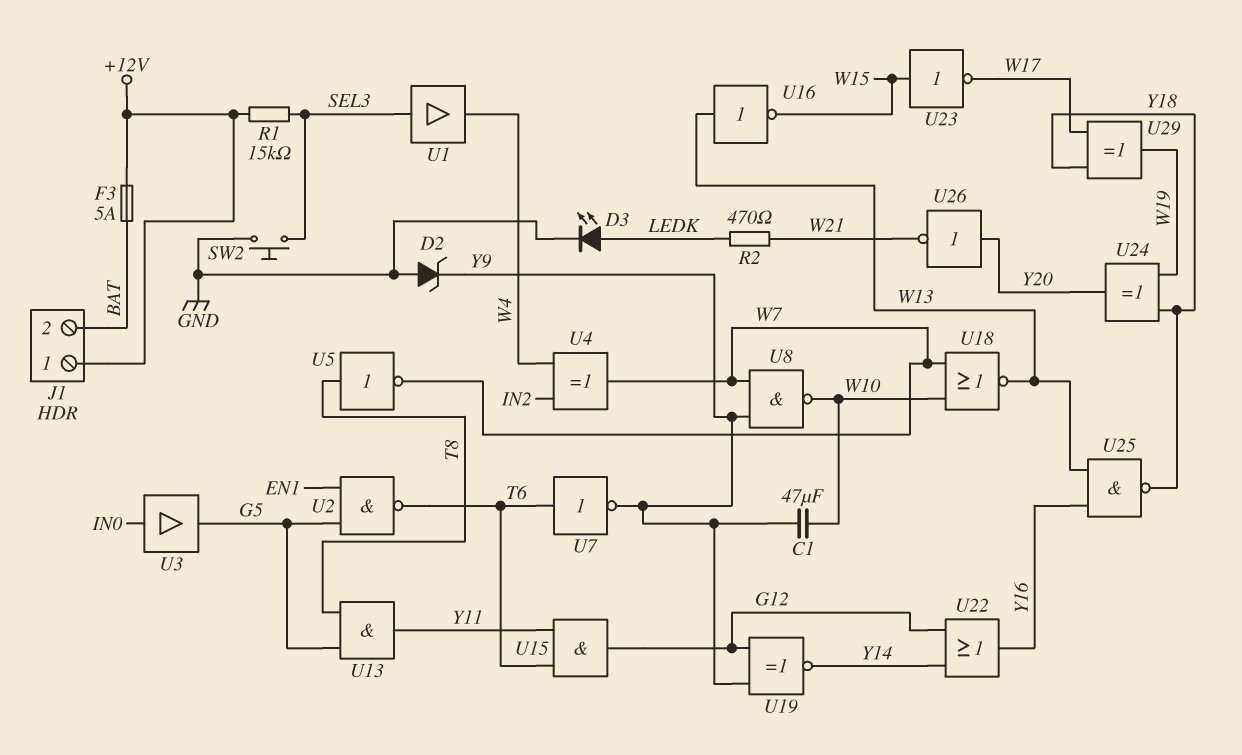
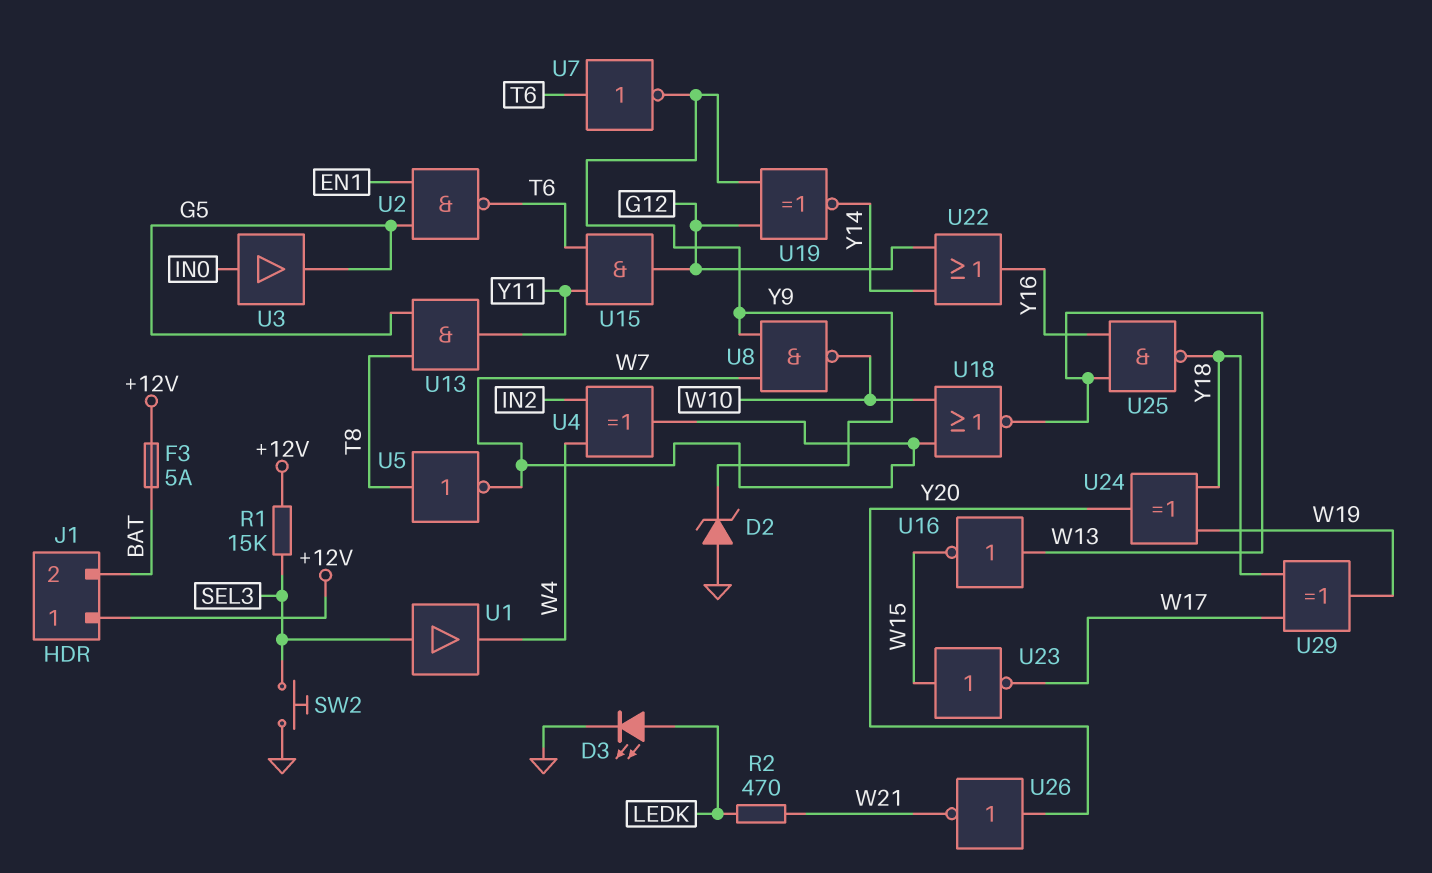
C1: 47uF (W10, Y9) -> none

